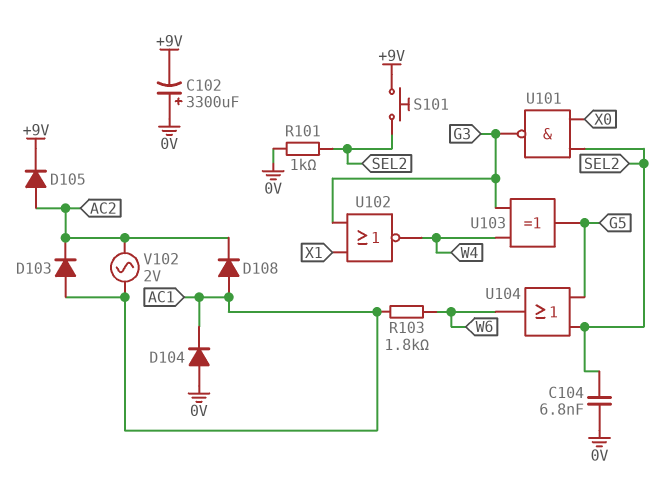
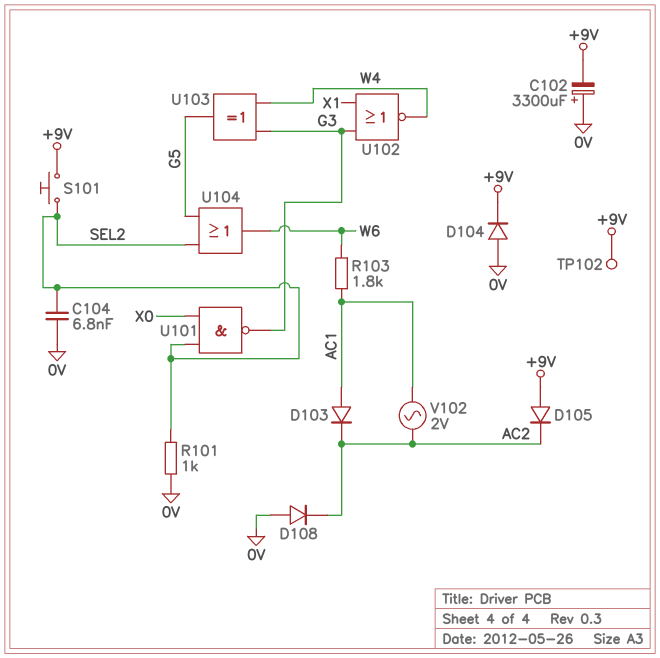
D104: diode (A 0V, K AC1) -> diode (A 0V, K +9V)
D105: diode (A AC2, K +9V) -> diode (A +9V, K AC2)
D108: diode (A AC1, K AC2) -> diode (A 0V, K AC2)
TP102: none -> test point (+9V)

